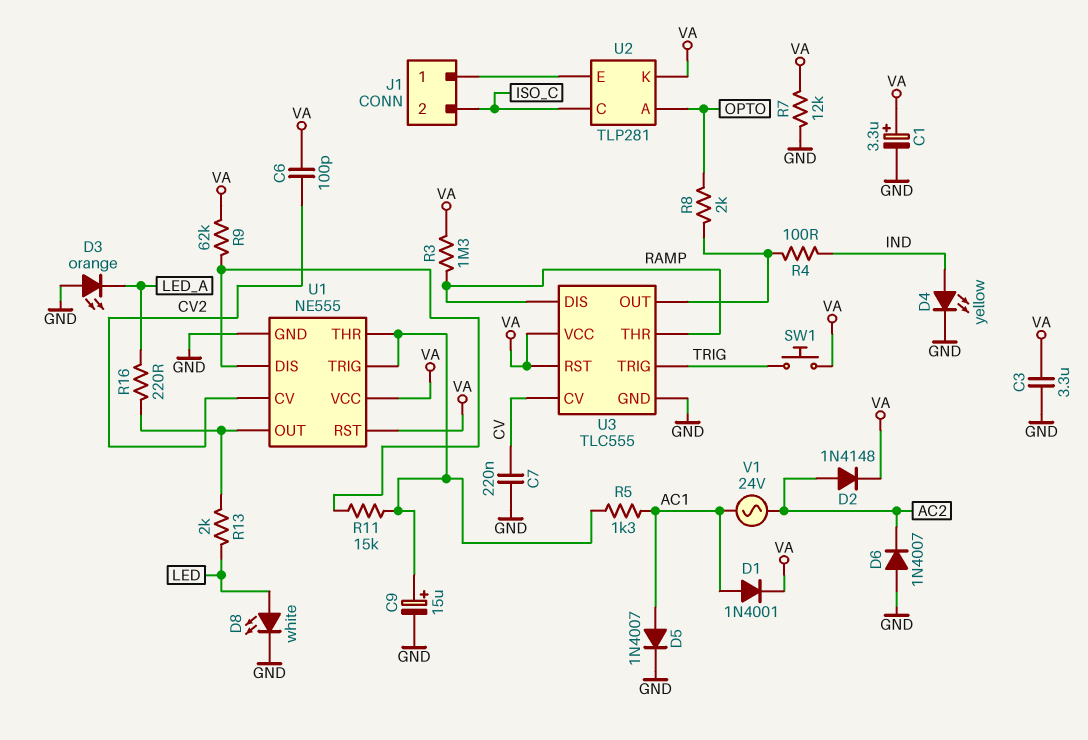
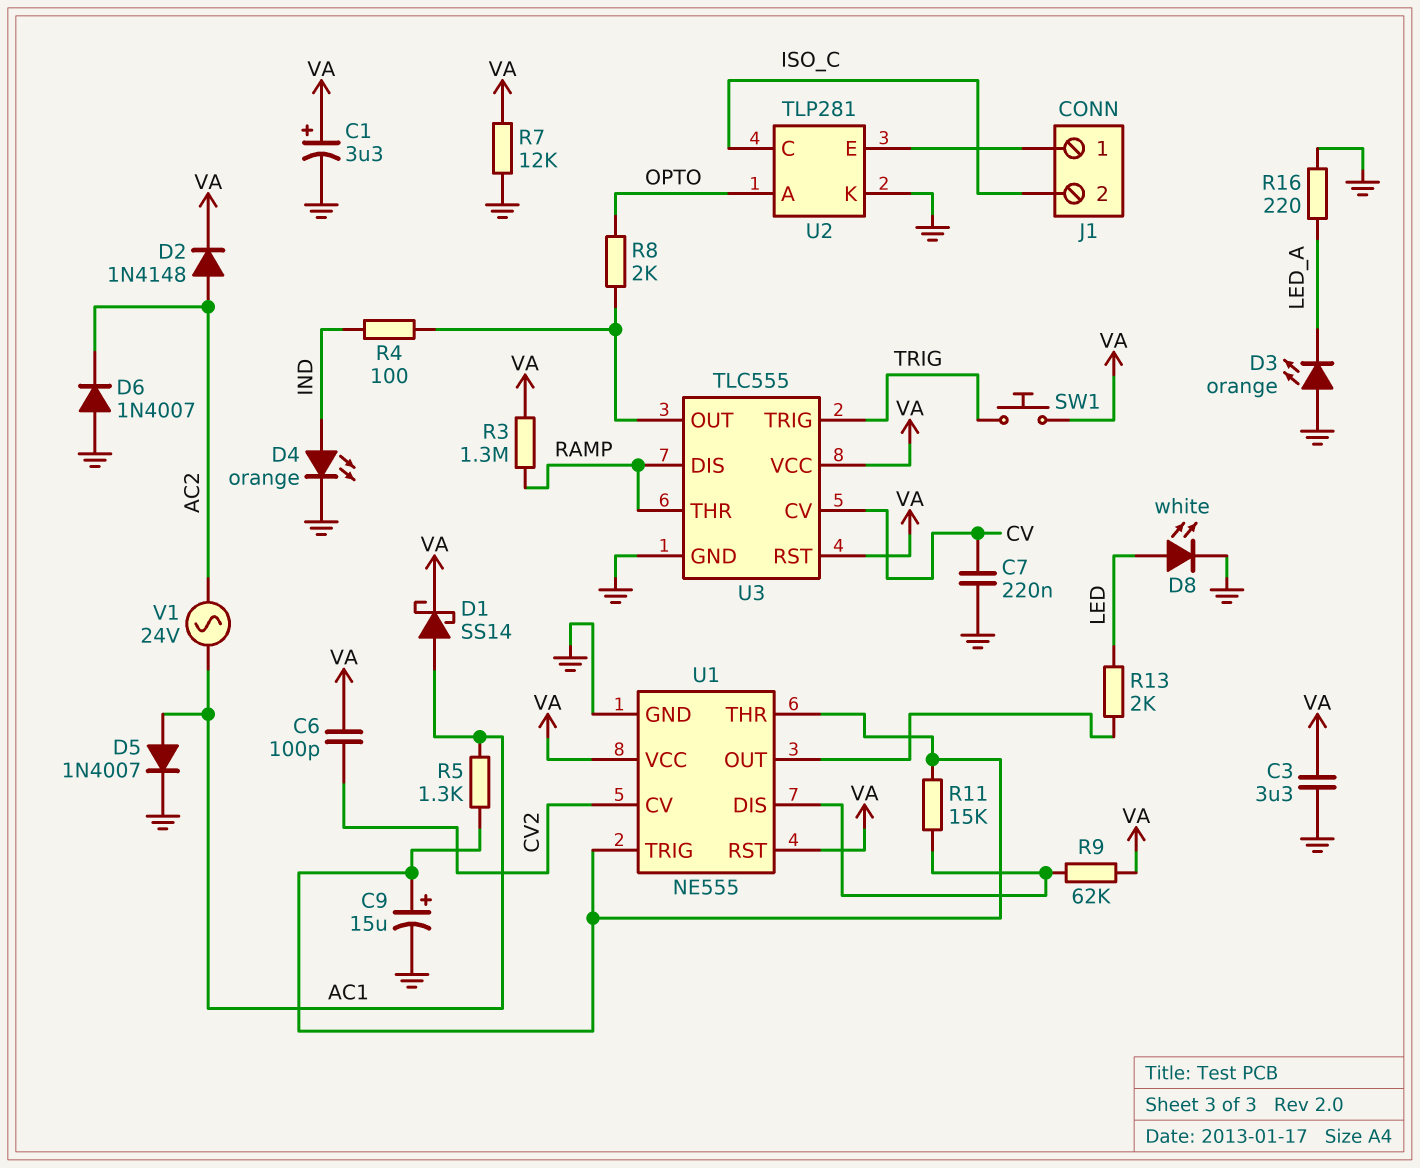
D1: diode 1N4001 (A AC1, K VA) -> schottky SS14 (A AC1, K VA)
D4: LED yellow (A IND, K GND) -> LED orange (A IND, K GND)
R16: 220 (LED_A, U1/OUT) -> 220 (GND, LED_A)
U2 pin K: VA -> GND

